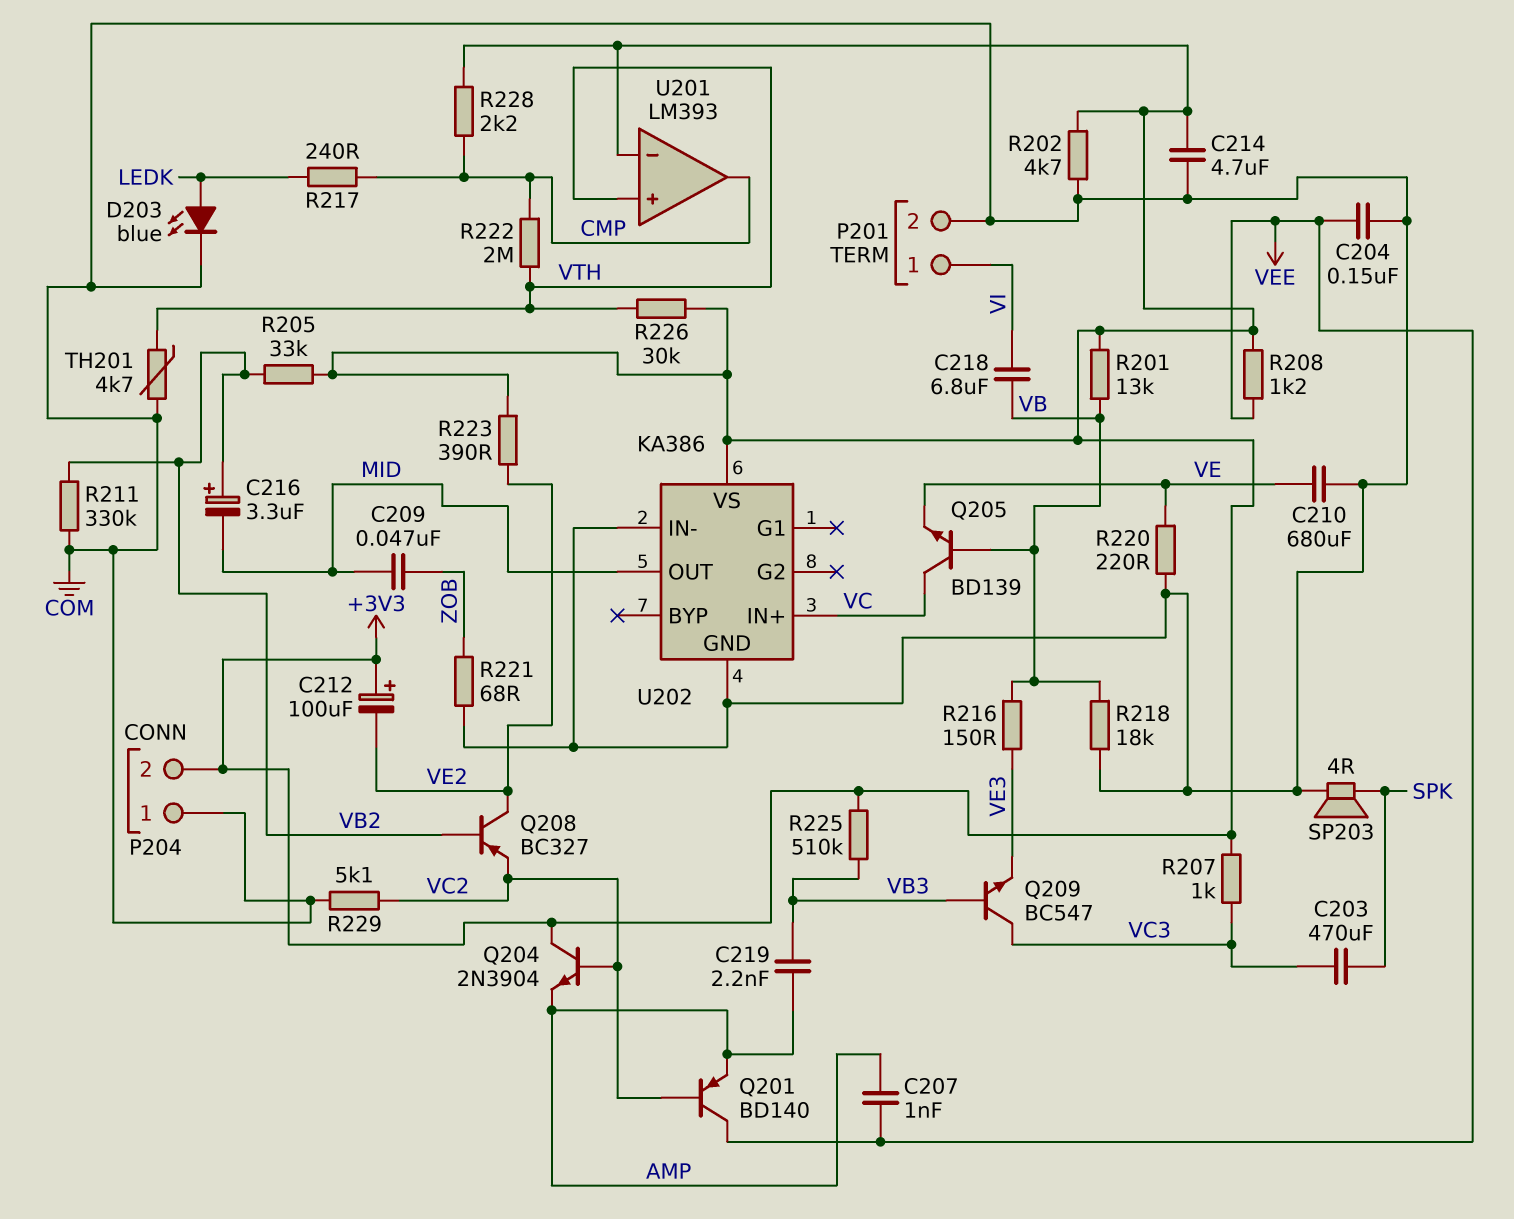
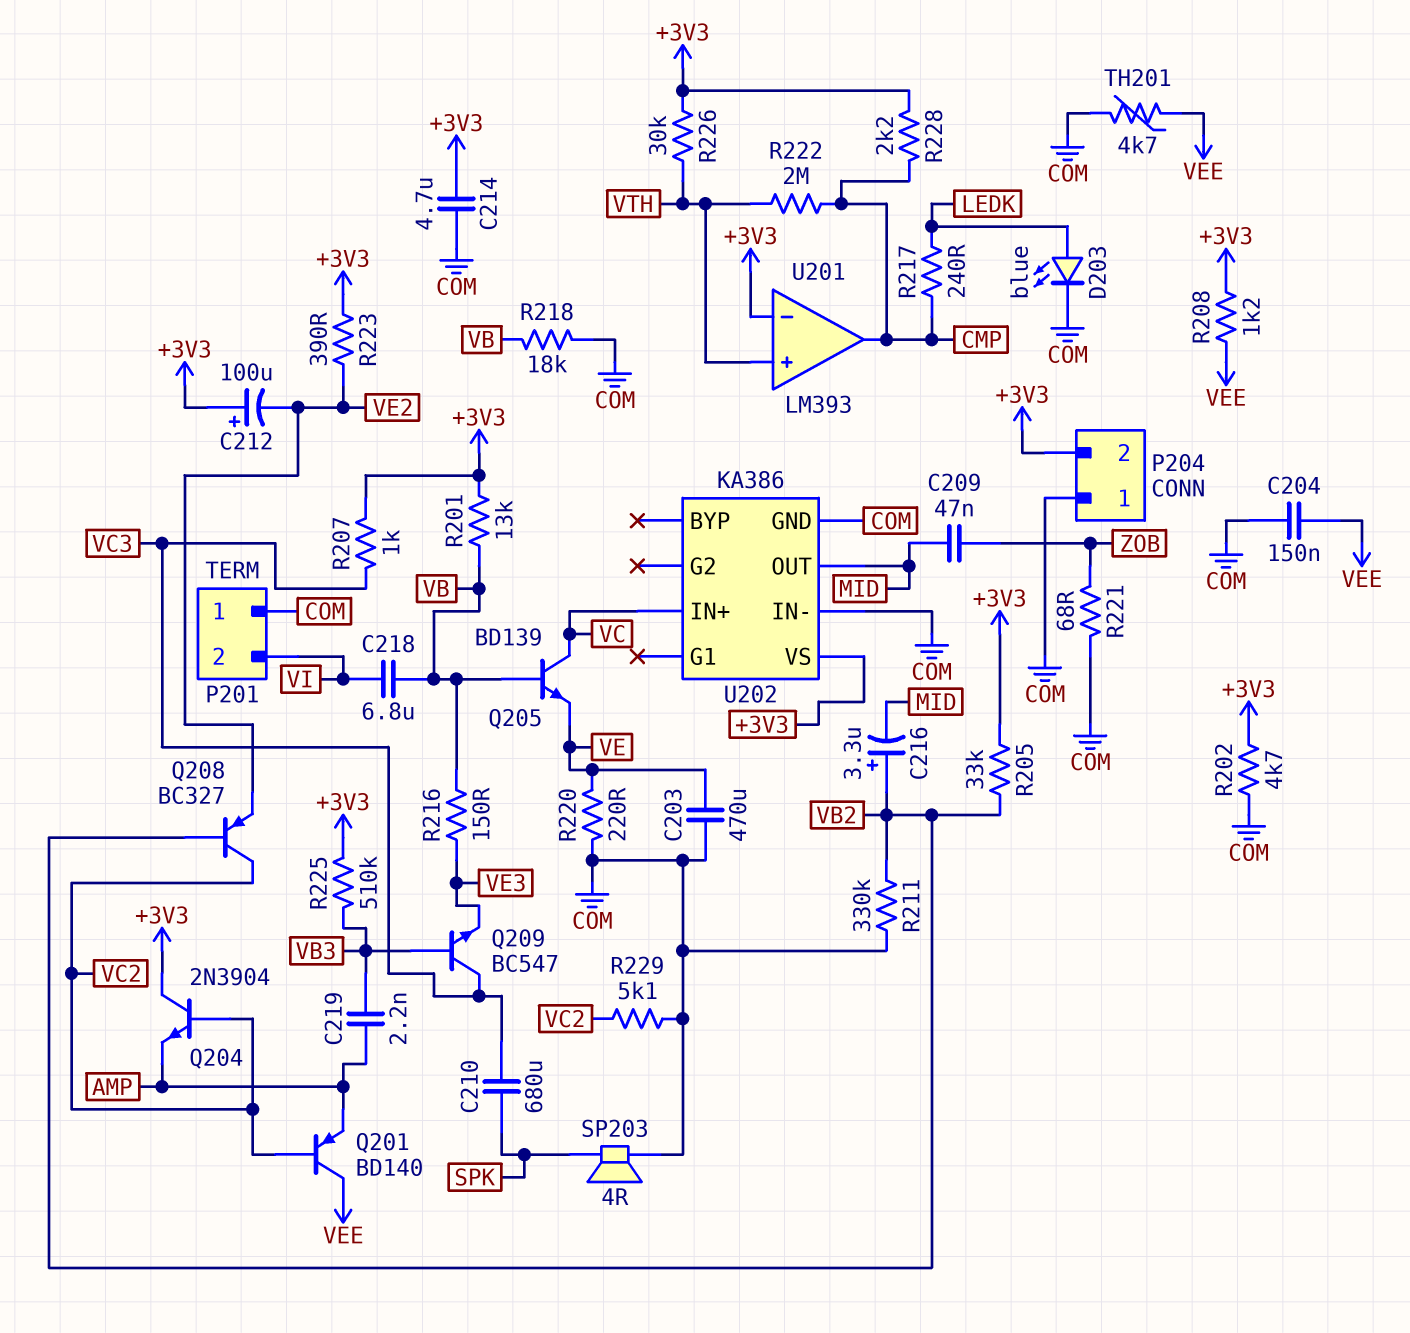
C203: 470uF (SPK, VC3) -> 470uF (COM, VE)
C207: 1nF (AMP, VEE) -> none
C210: 680uF (COM, VE) -> 680uF (SPK, VC3)
P201 pin 1: VI -> COM
P201 pin 2: COM -> VI
Q208: PNP BC327 (B VB2, C VE2, E VC2) -> PNP BC327 (B VB2, C VC2, E VE2)
TH201: 4.7k (COM, VTH) -> 4.7k (COM, VEE)

